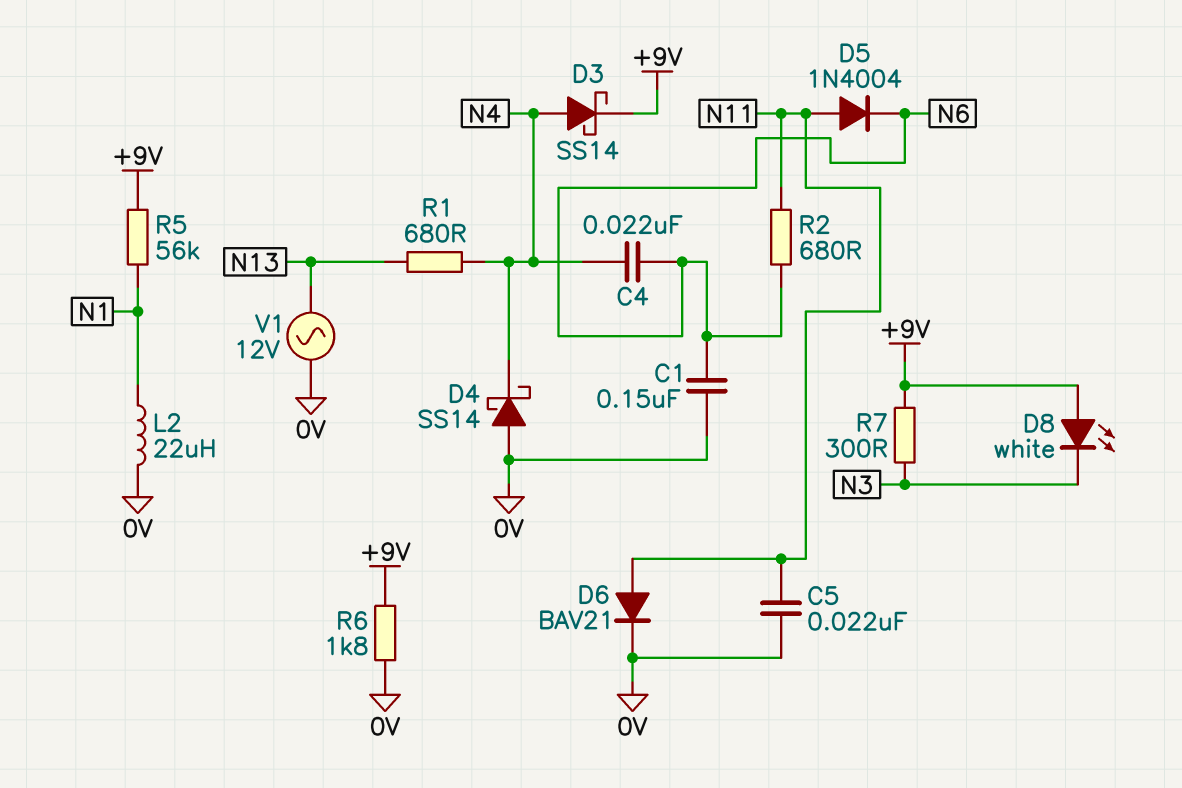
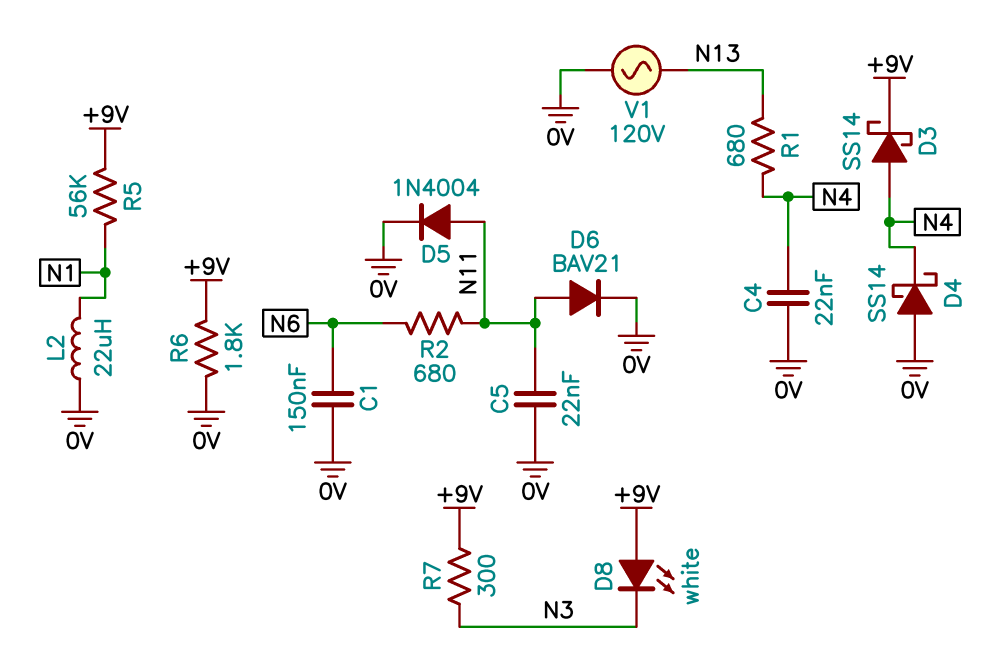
C4: 22nF (N4, N6) -> 22nF (0V, N4)
D5: diode 1N4004 (A N11, K N6) -> diode 1N4004 (A N11, K 0V)
V1: AC 12V (0V, N13) -> AC 120V (0V, N13)

